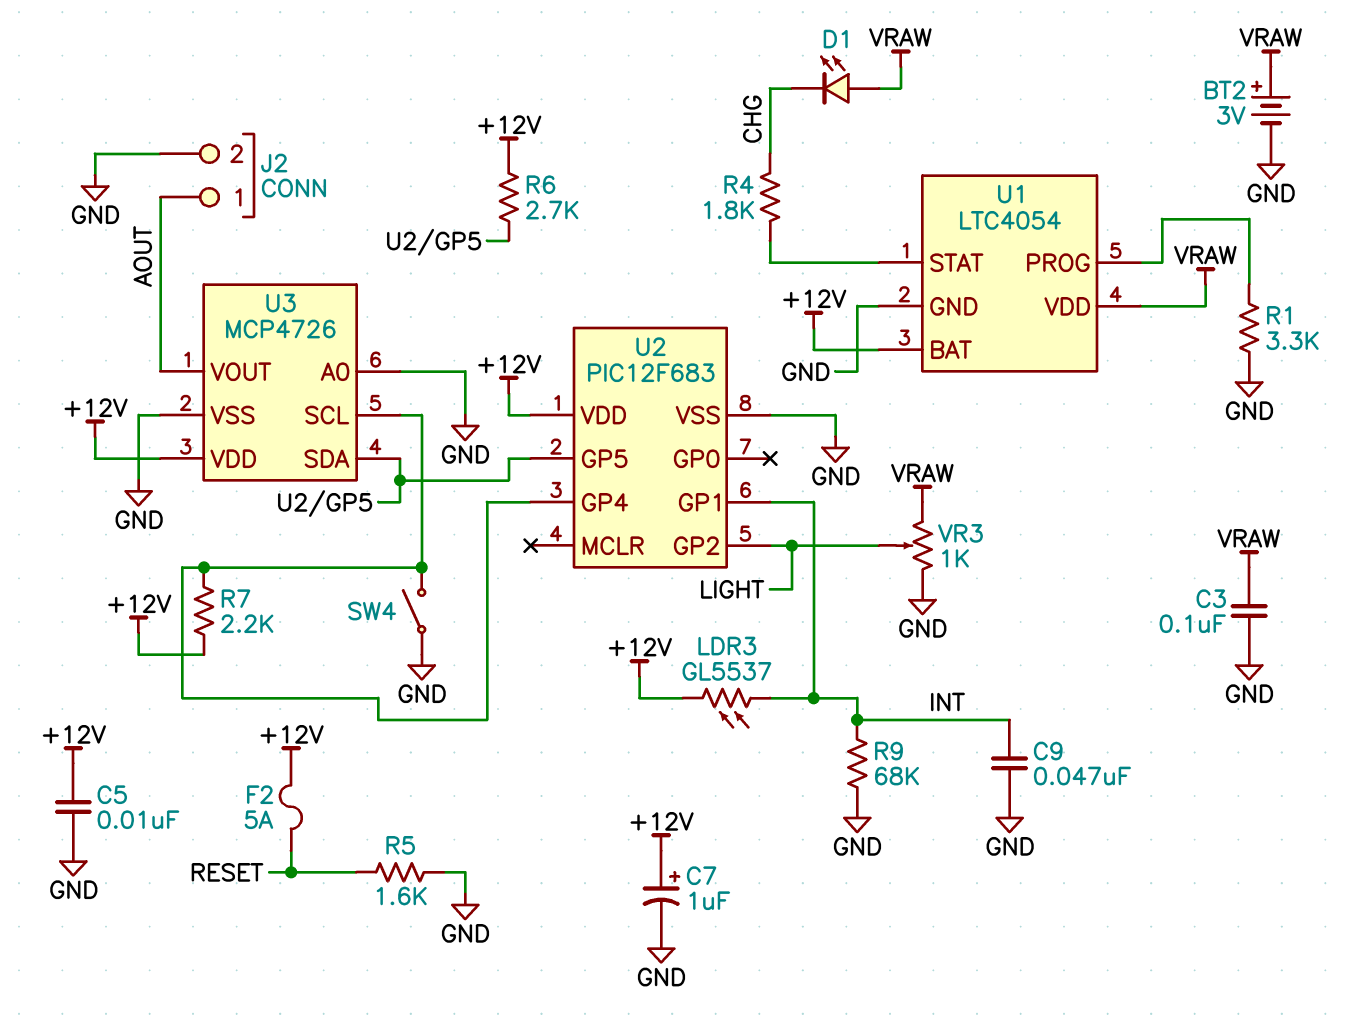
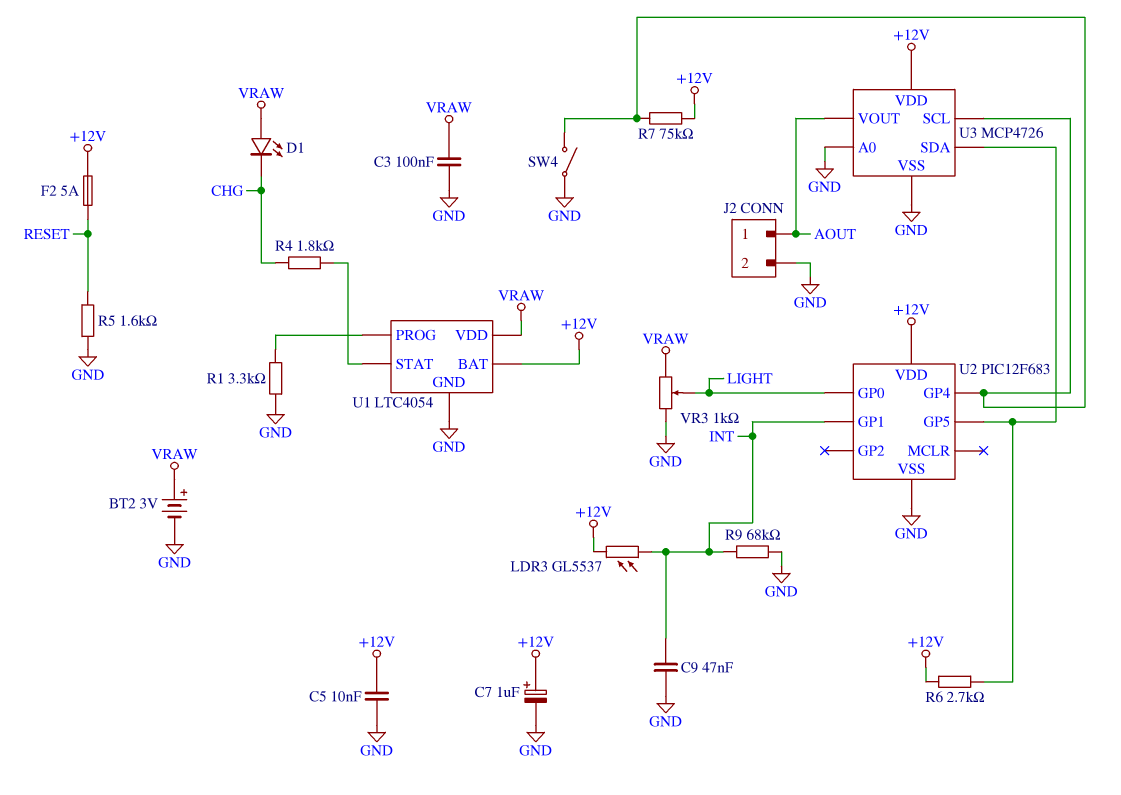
R7: 2.2k (+12V, U2/GP4) -> 75k (+12V, U2/GP4)
U2 pin GP0: none -> LIGHT
U2 pin GP2: LIGHT -> none

